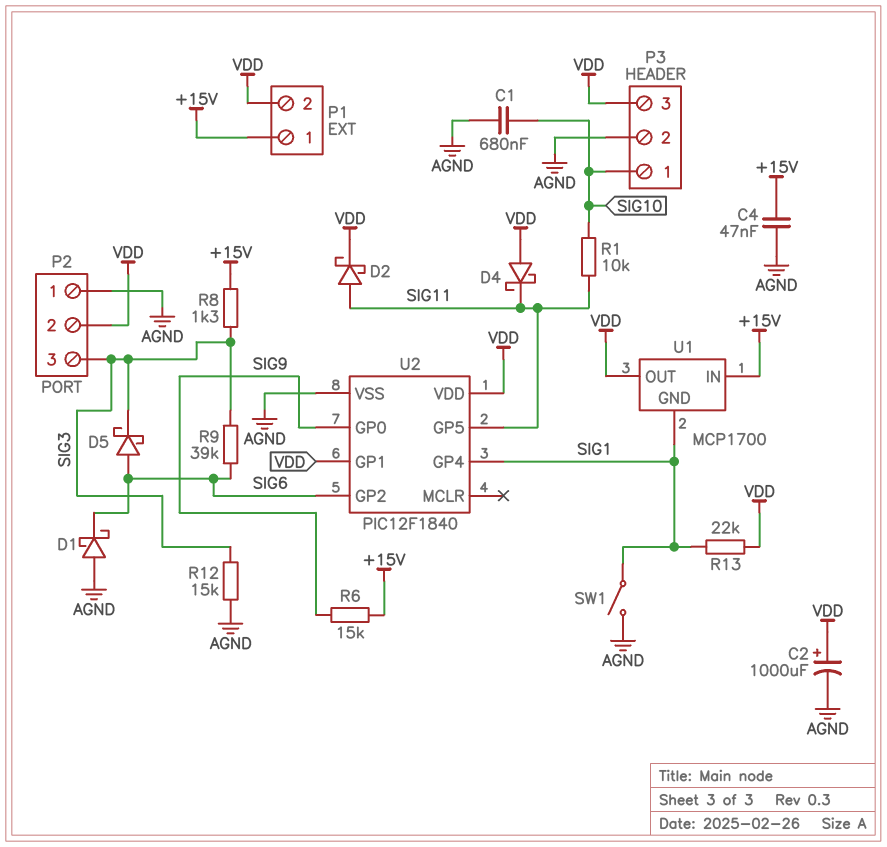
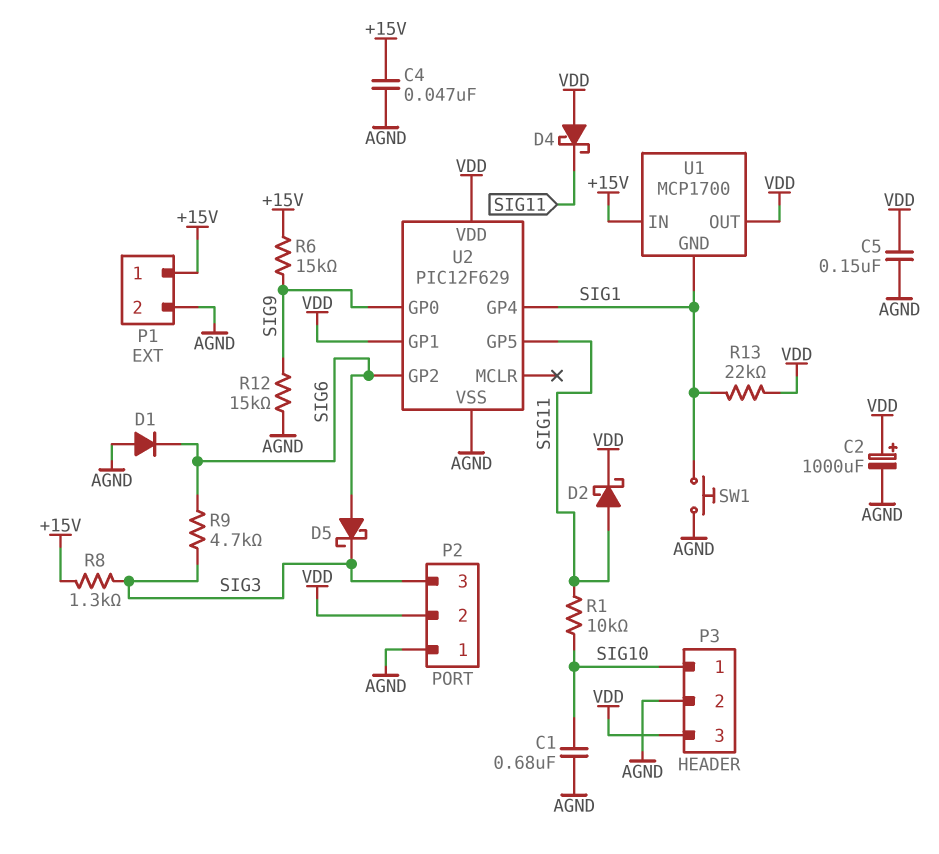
C5: none -> 150nF (AGND, VDD)
D1: schottky (A AGND, K SIG6) -> diode (A AGND, K SIG6)
P1 pin 2: VDD -> AGND
R9: 39k (SIG3, SIG6) -> 4.7k (SIG3, SIG6)
R12: 15k (AGND, SIG3) -> 15k (AGND, SIG9)
SW1: switch (AGND, SIG1) -> button (AGND, SIG1)
U2: PIC12F1840 -> PIC12F629

